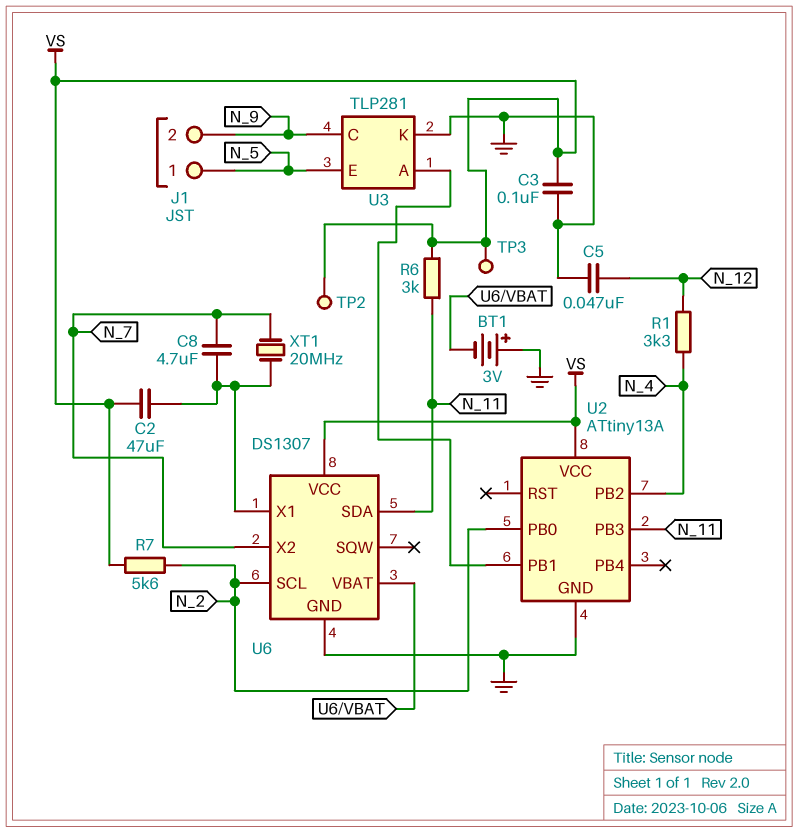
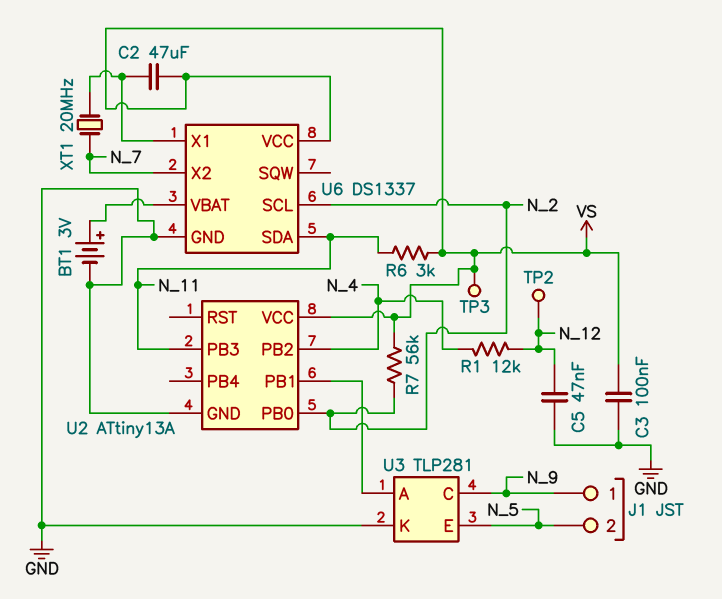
BT1: 3V (plus GND, minus U6/VBAT) -> 3V (plus U6/VBAT, minus GND)
C8: 4.7uF (N_7, U6/X1) -> none
J1 pin 1: N_5 -> N_9
J1 pin 2: N_9 -> N_5
R1: 3.3k (N_4, N_12) -> 12k (N_4, N_12)
R7: 5.6k (N_2, VS) -> 56k (N_2, VS)
TP2: test point (VS) -> test point (N_12)
U6: DS1307 -> DS1337

